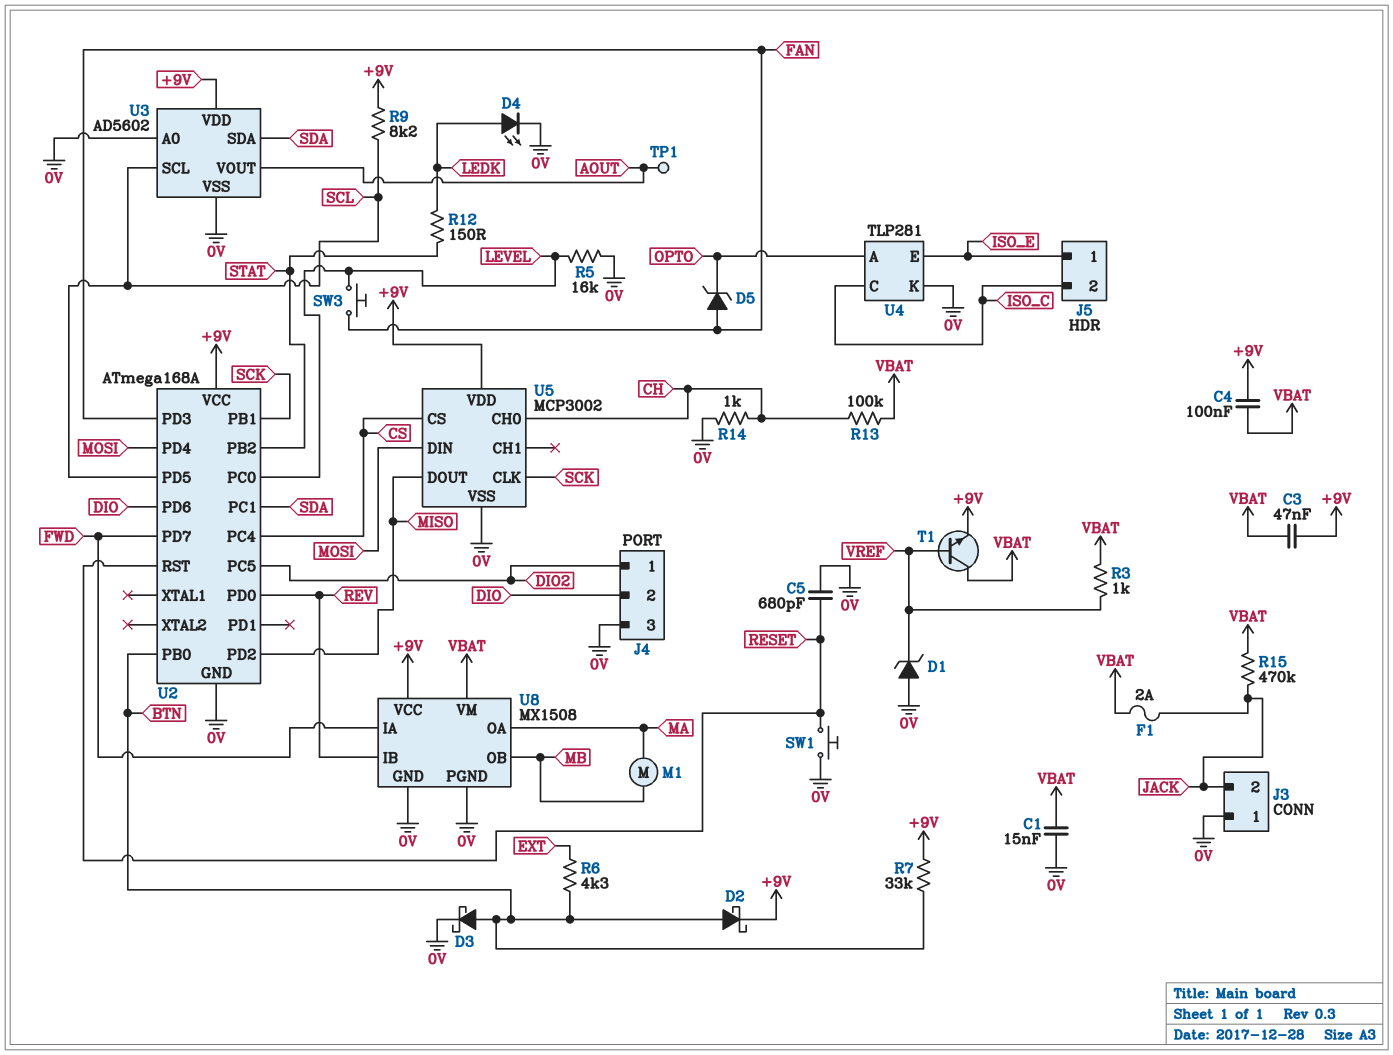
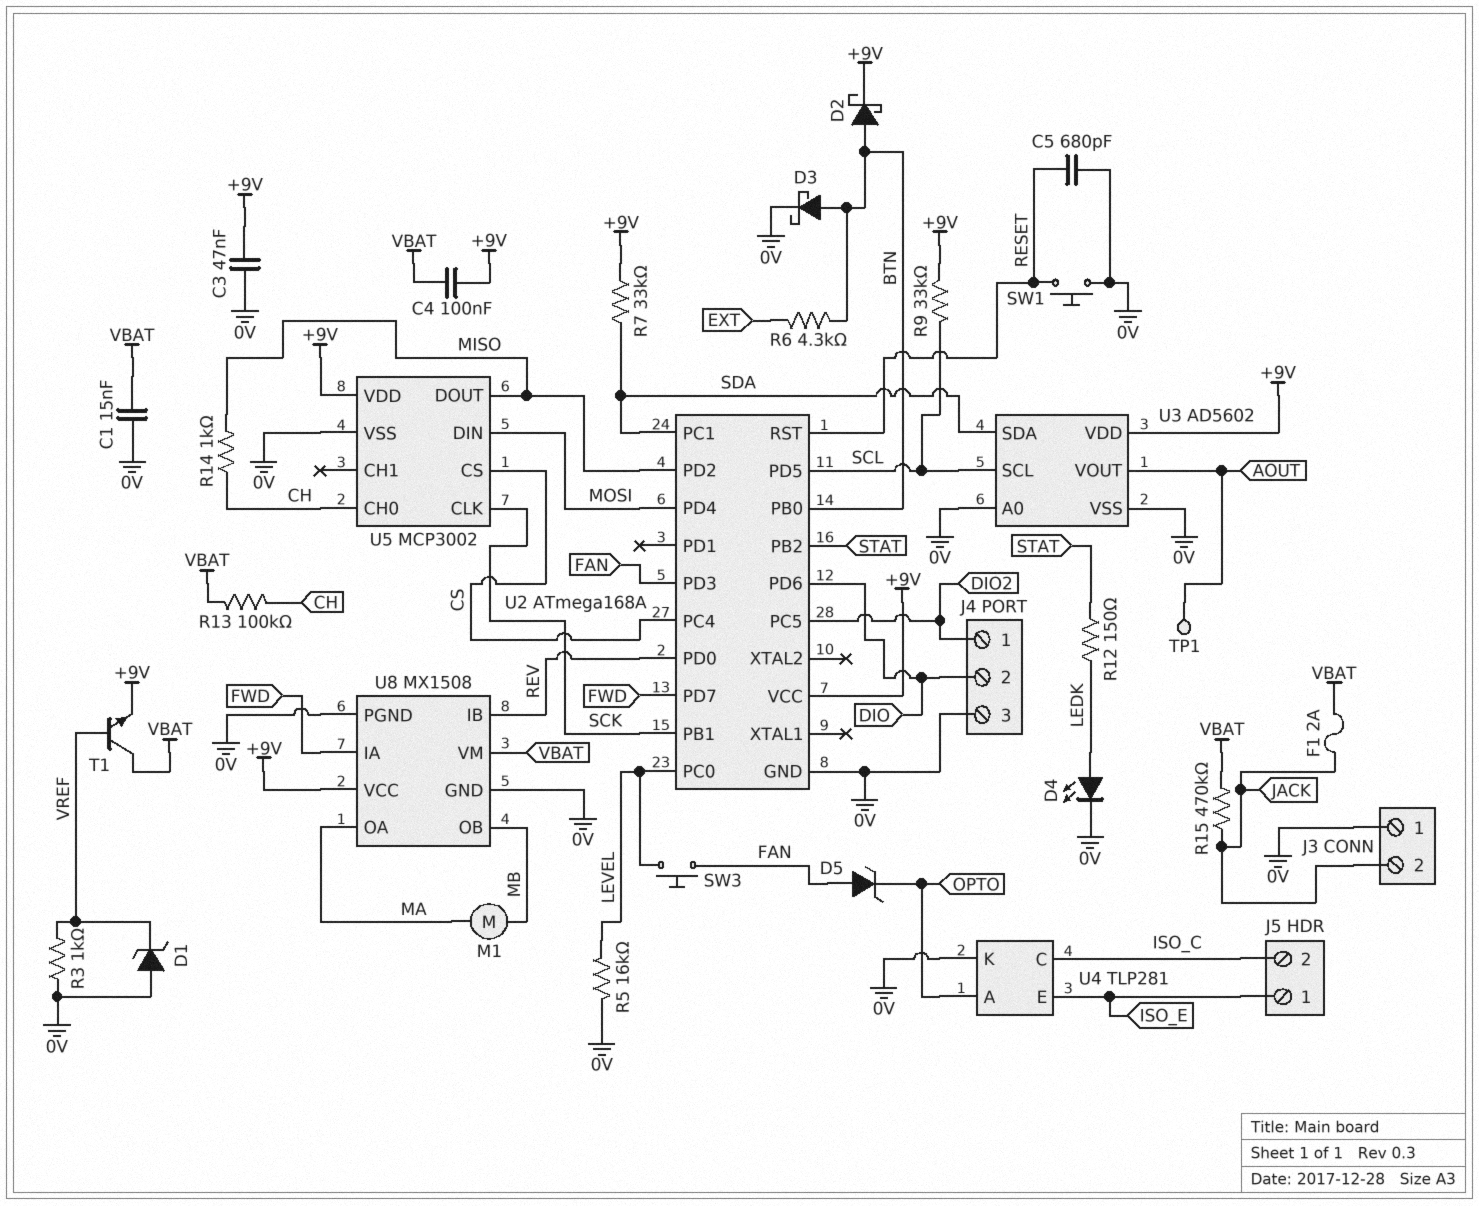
C3: 47nF (+9V, VBAT) -> 47nF (+9V, 0V)
R3: 1k (VBAT, VREF) -> 1k (0V, VREF)
R7: 33k (+9V, BTN) -> 33k (+9V, SDA)
R9: 8.2k (+9V, SCL) -> 33k (+9V, SCL)
R14: 1k (0V, CH) -> 1k (CH, MISO)

